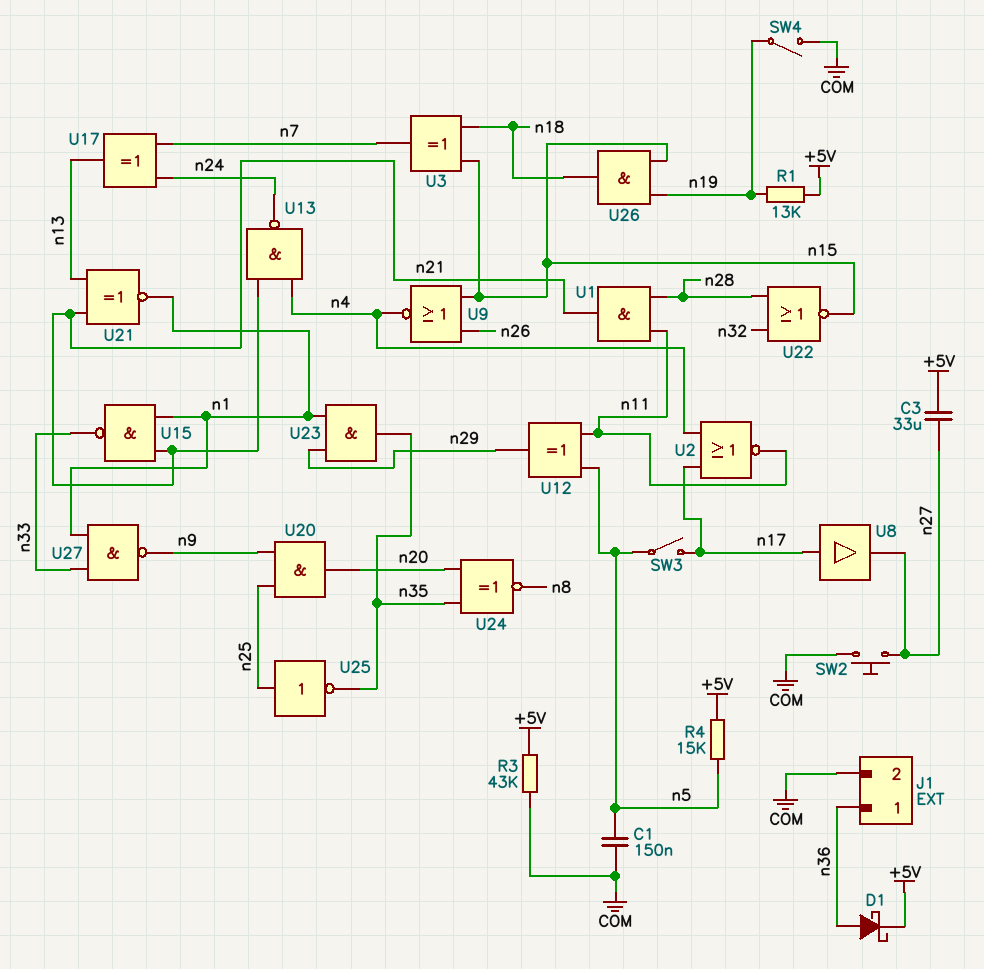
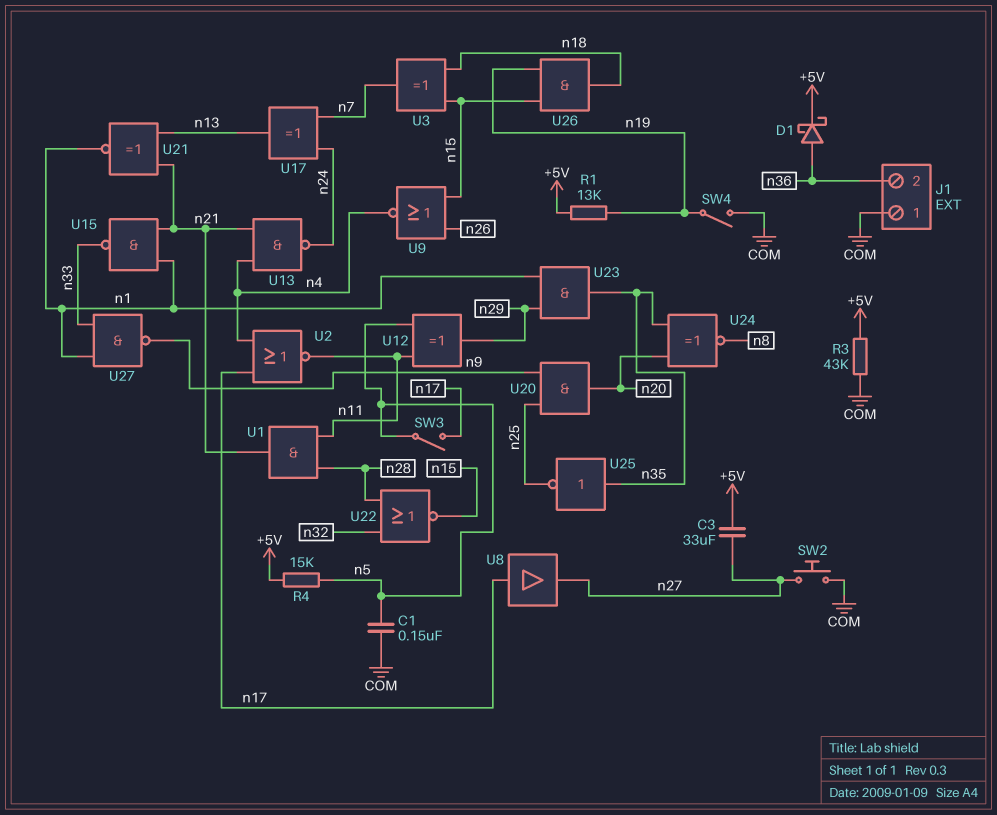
J1 pin 1: n36 -> COM
J1 pin 2: COM -> n36
U25: NOT (in n25, out n35) -> NOT (in n35, out n25)

